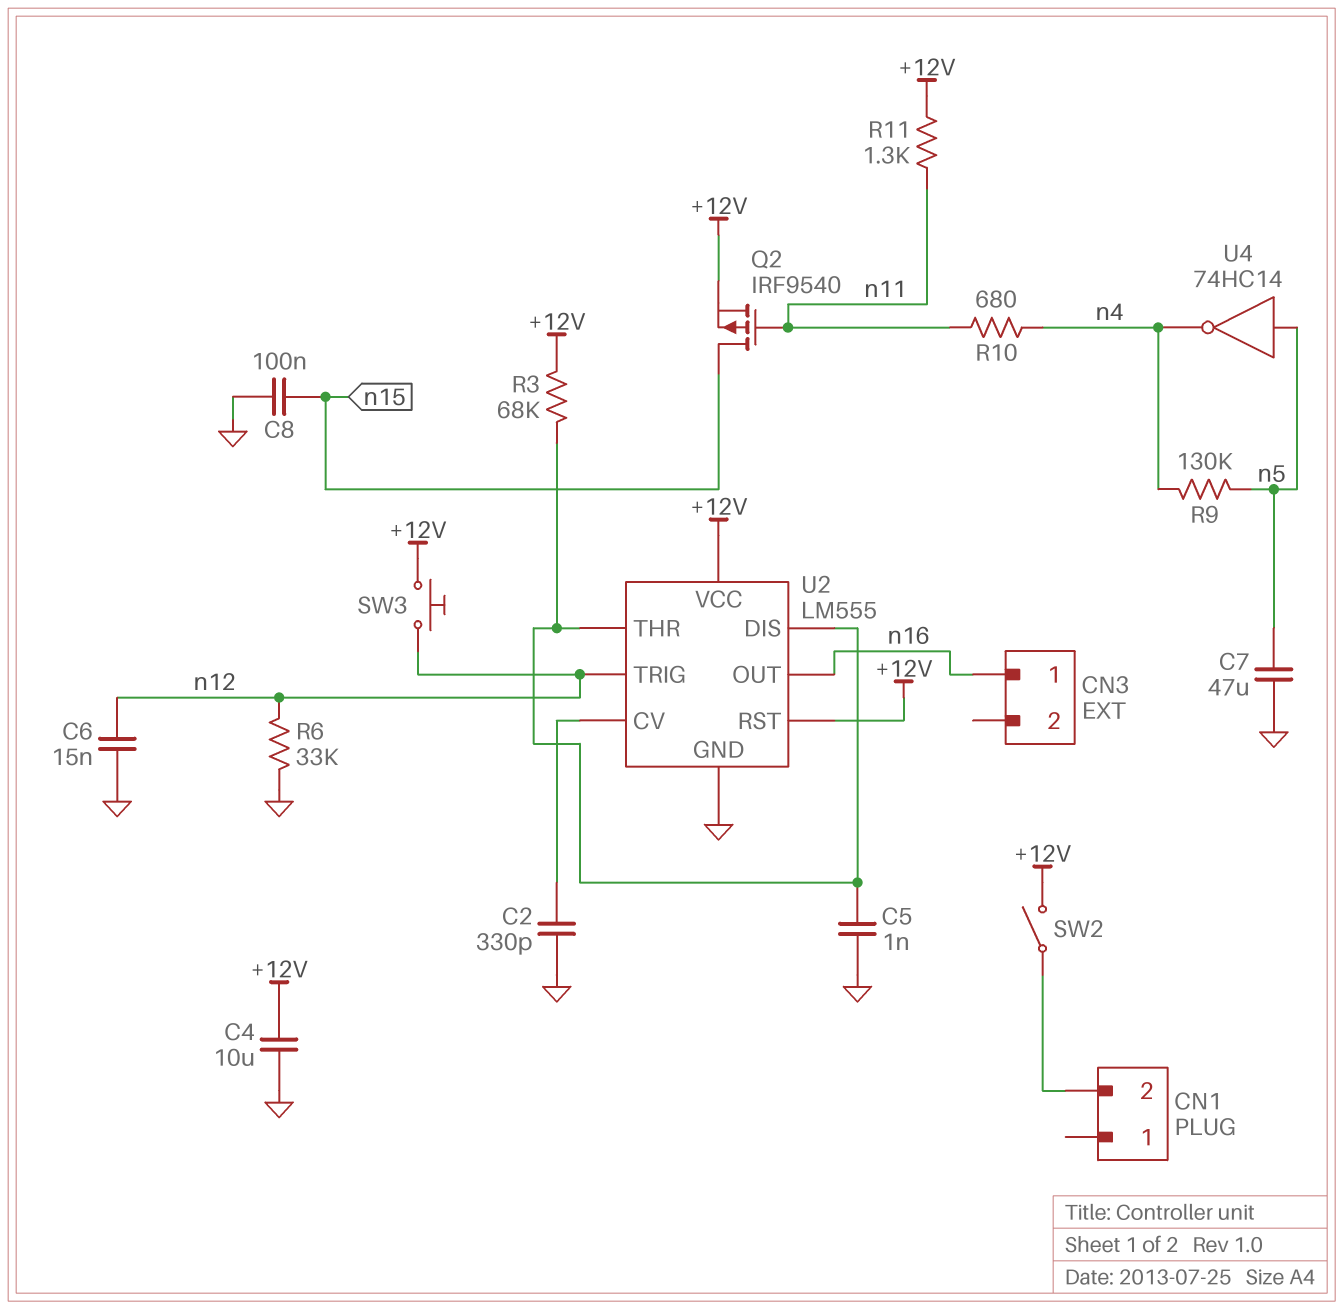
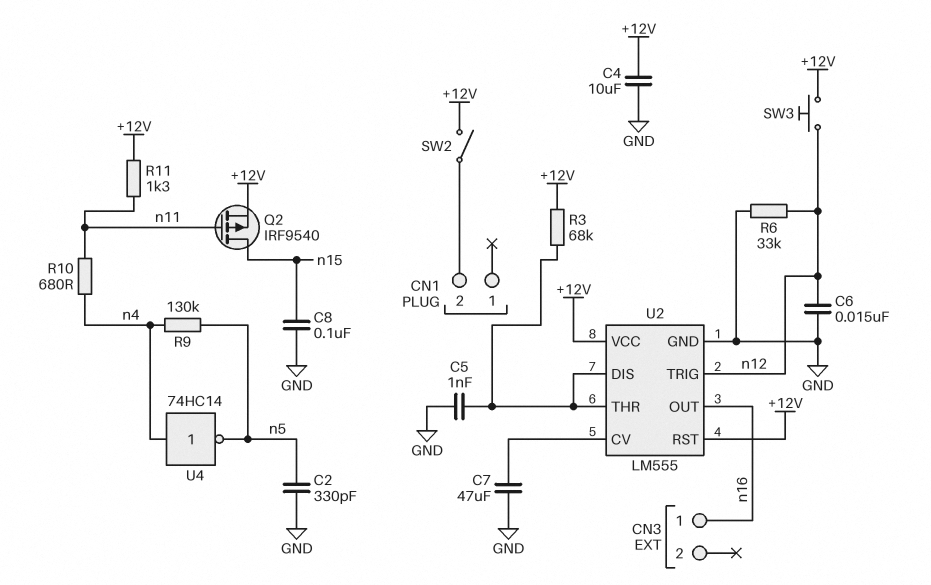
C2: 330pF (GND, U2/CV) -> 330pF (GND, n5)
C7: 47uF (GND, n5) -> 47uF (GND, U2/CV)
U4: NOT 74HC14 (in n5, out n4) -> NOT 74HC14 (in n4, out n5)

